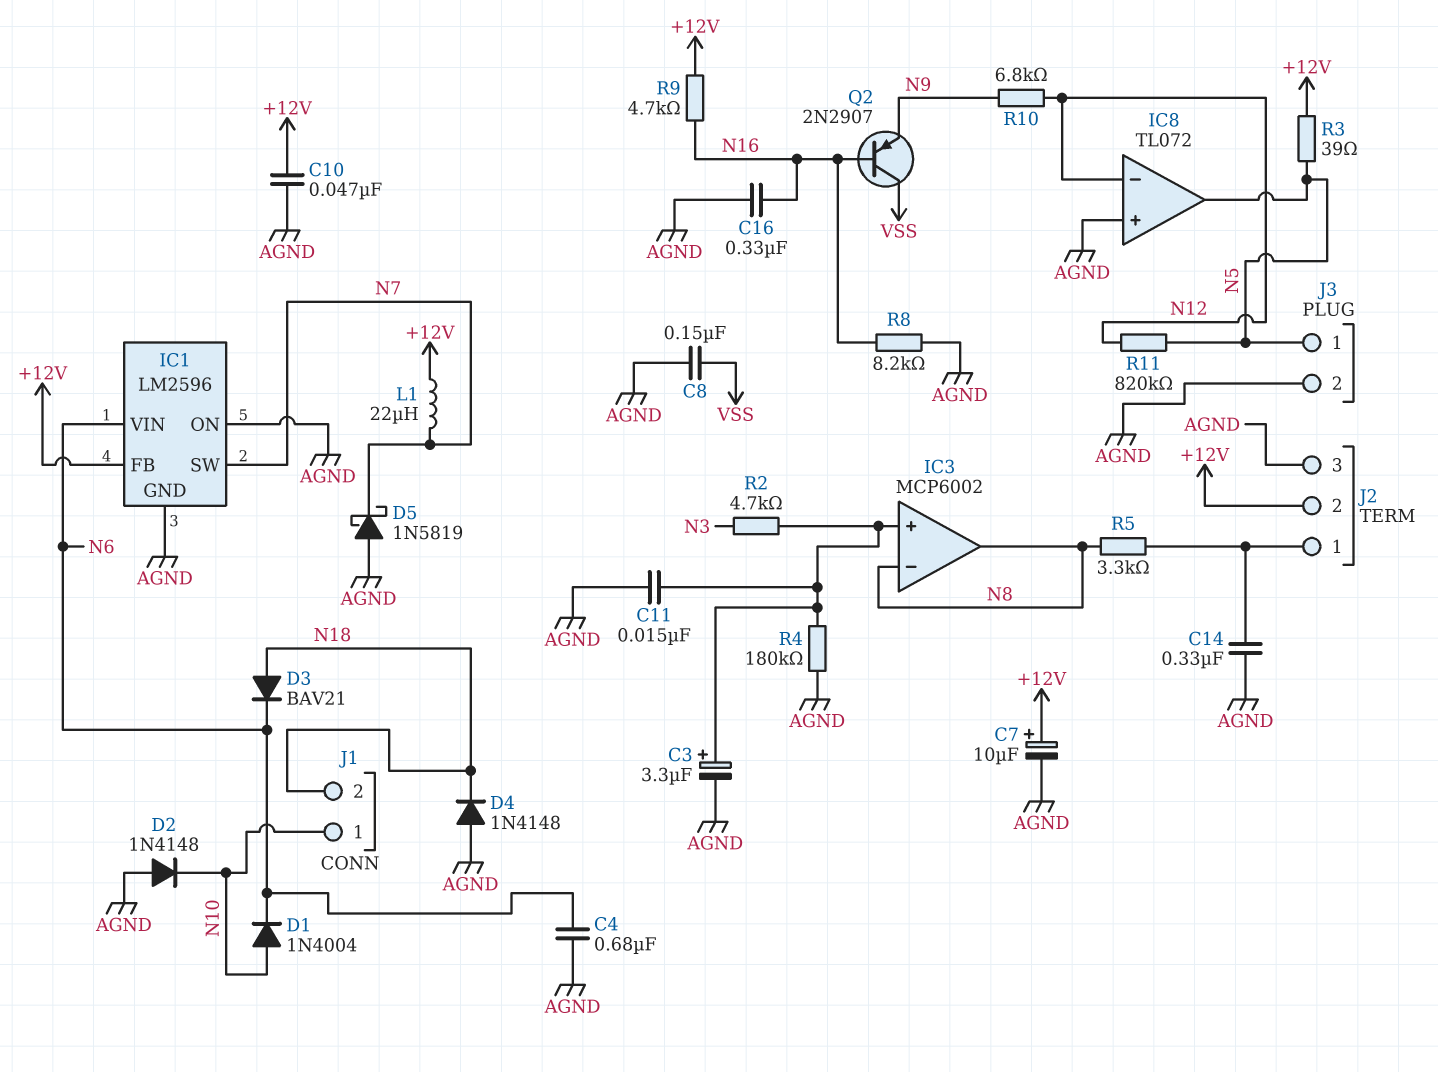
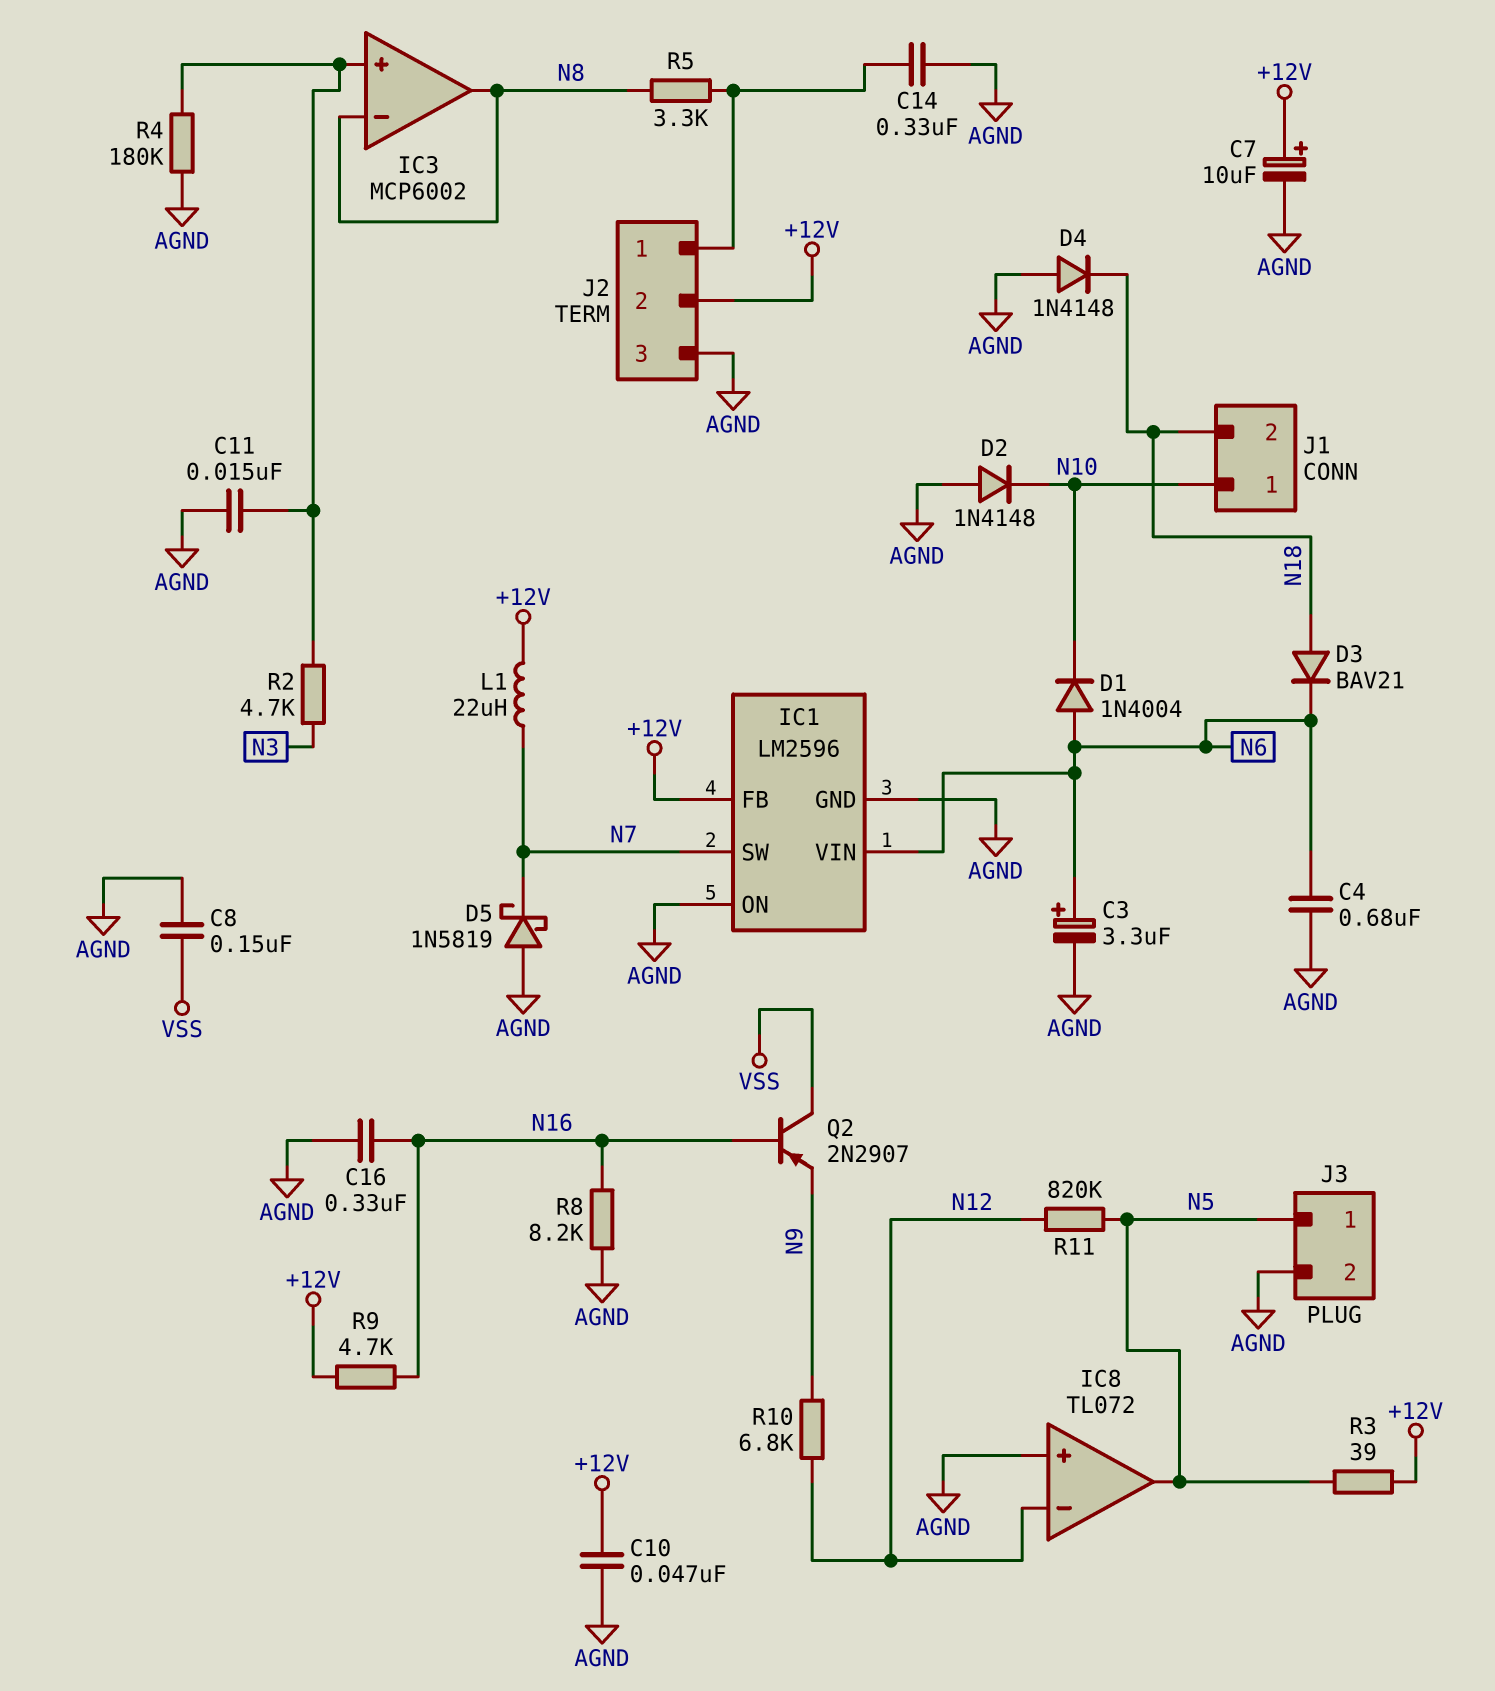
C3: 3.3uF (plus IC3/in+, minus AGND) -> 3.3uF (plus N6, minus AGND)
D1: diode 1N4004 (A N10, K N6) -> diode 1N4004 (A N6, K N10)

